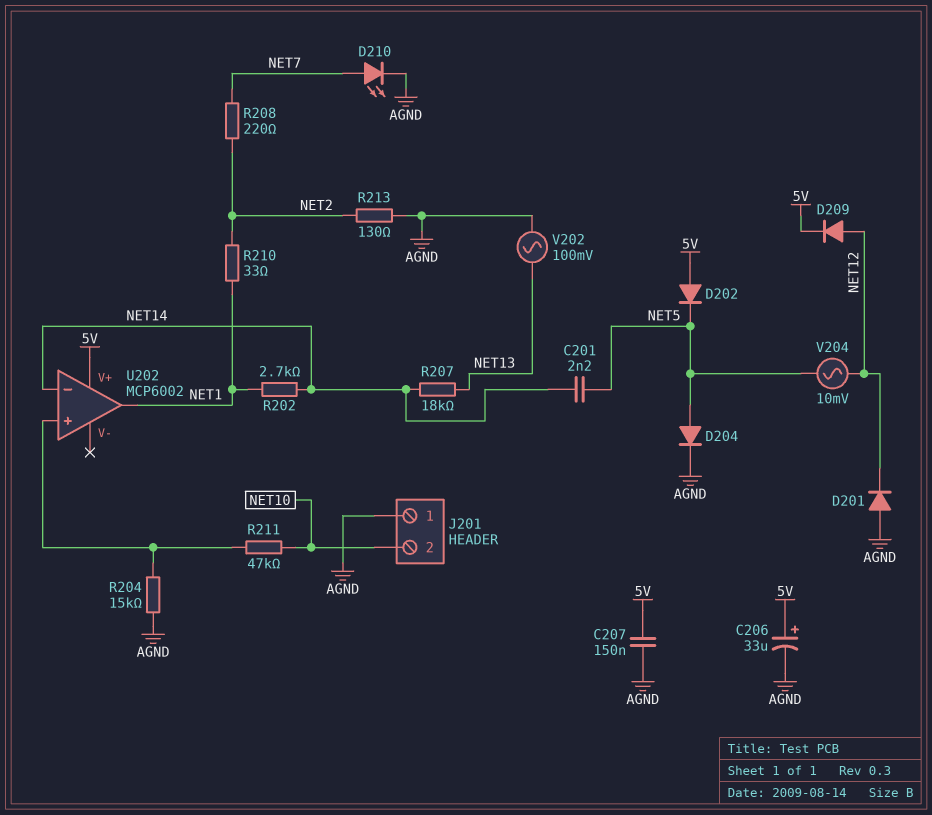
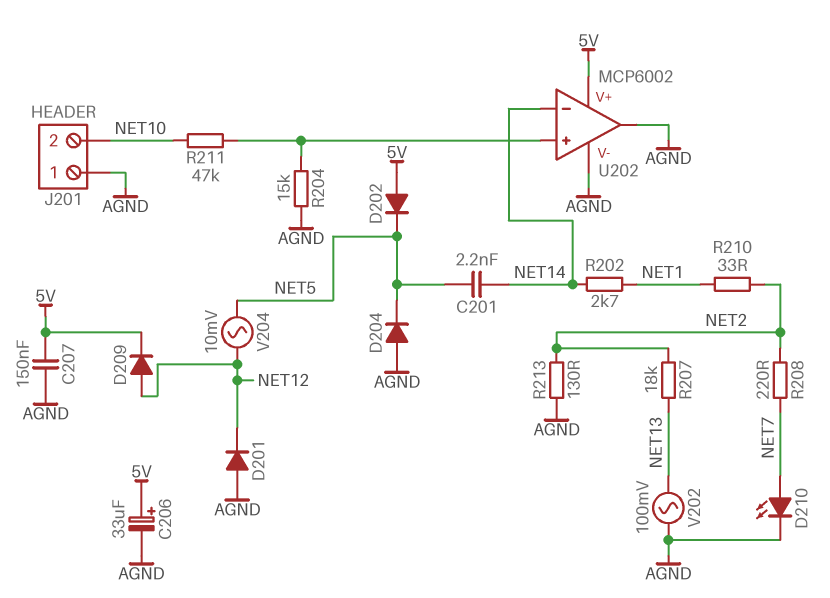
D204: diode (A NET5, K AGND) -> diode (A AGND, K NET5)
R207: 18k (NET13, NET14) -> 18k (NET2, NET13)
U202 pin V-: none -> AGND
U202 pin out: NET1 -> AGND

